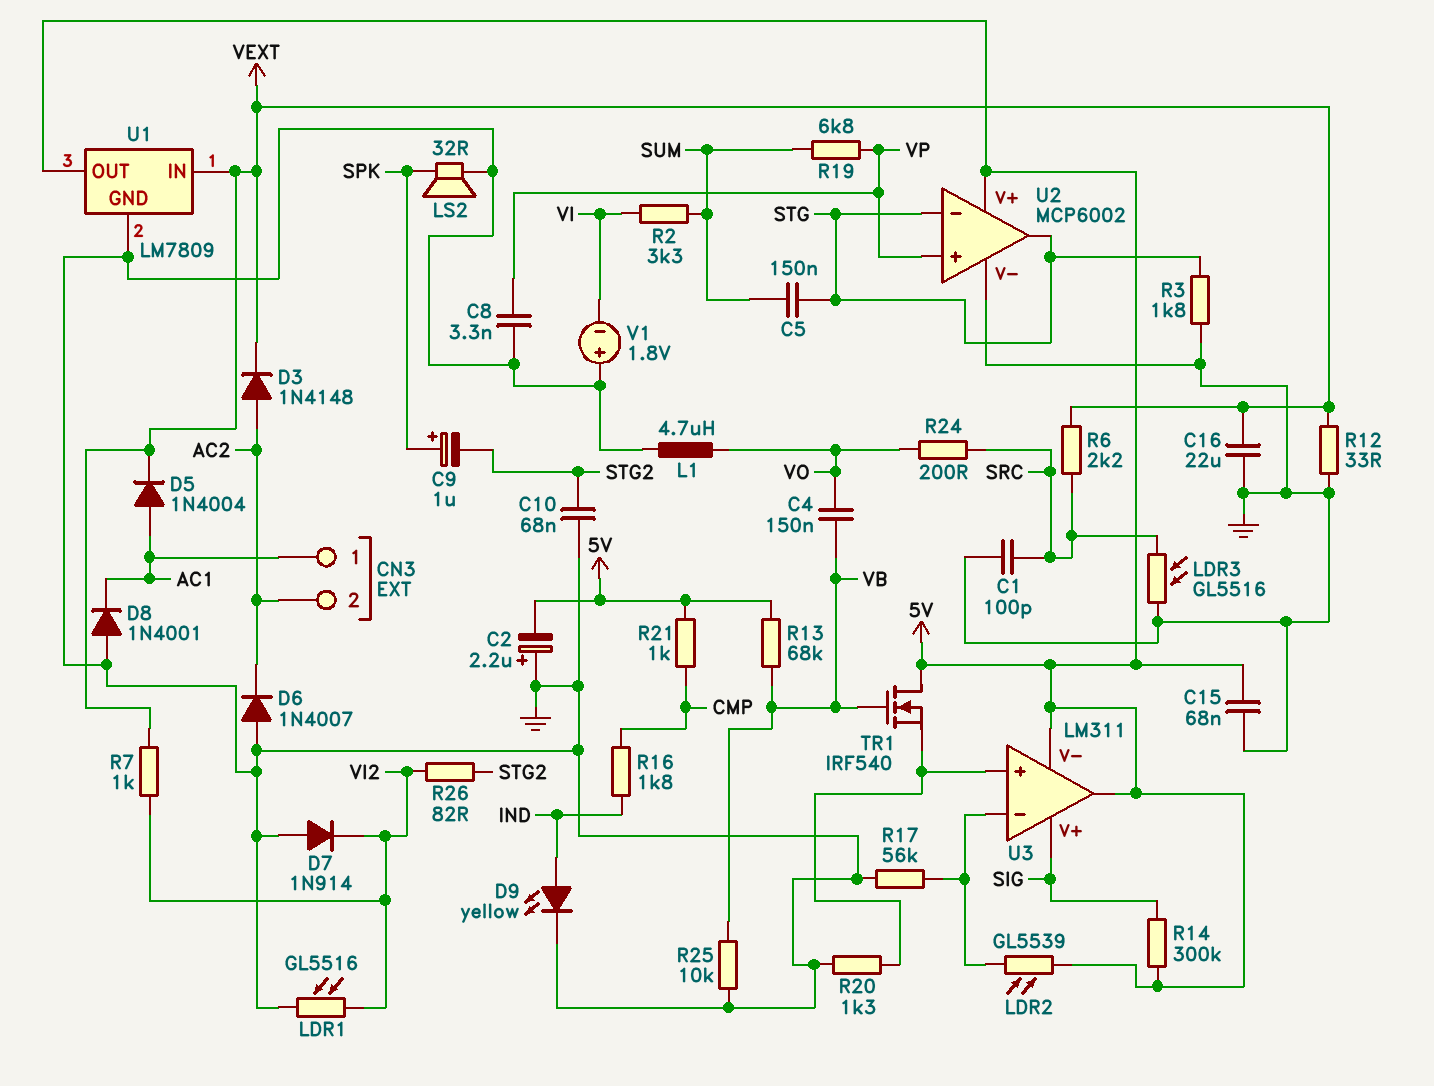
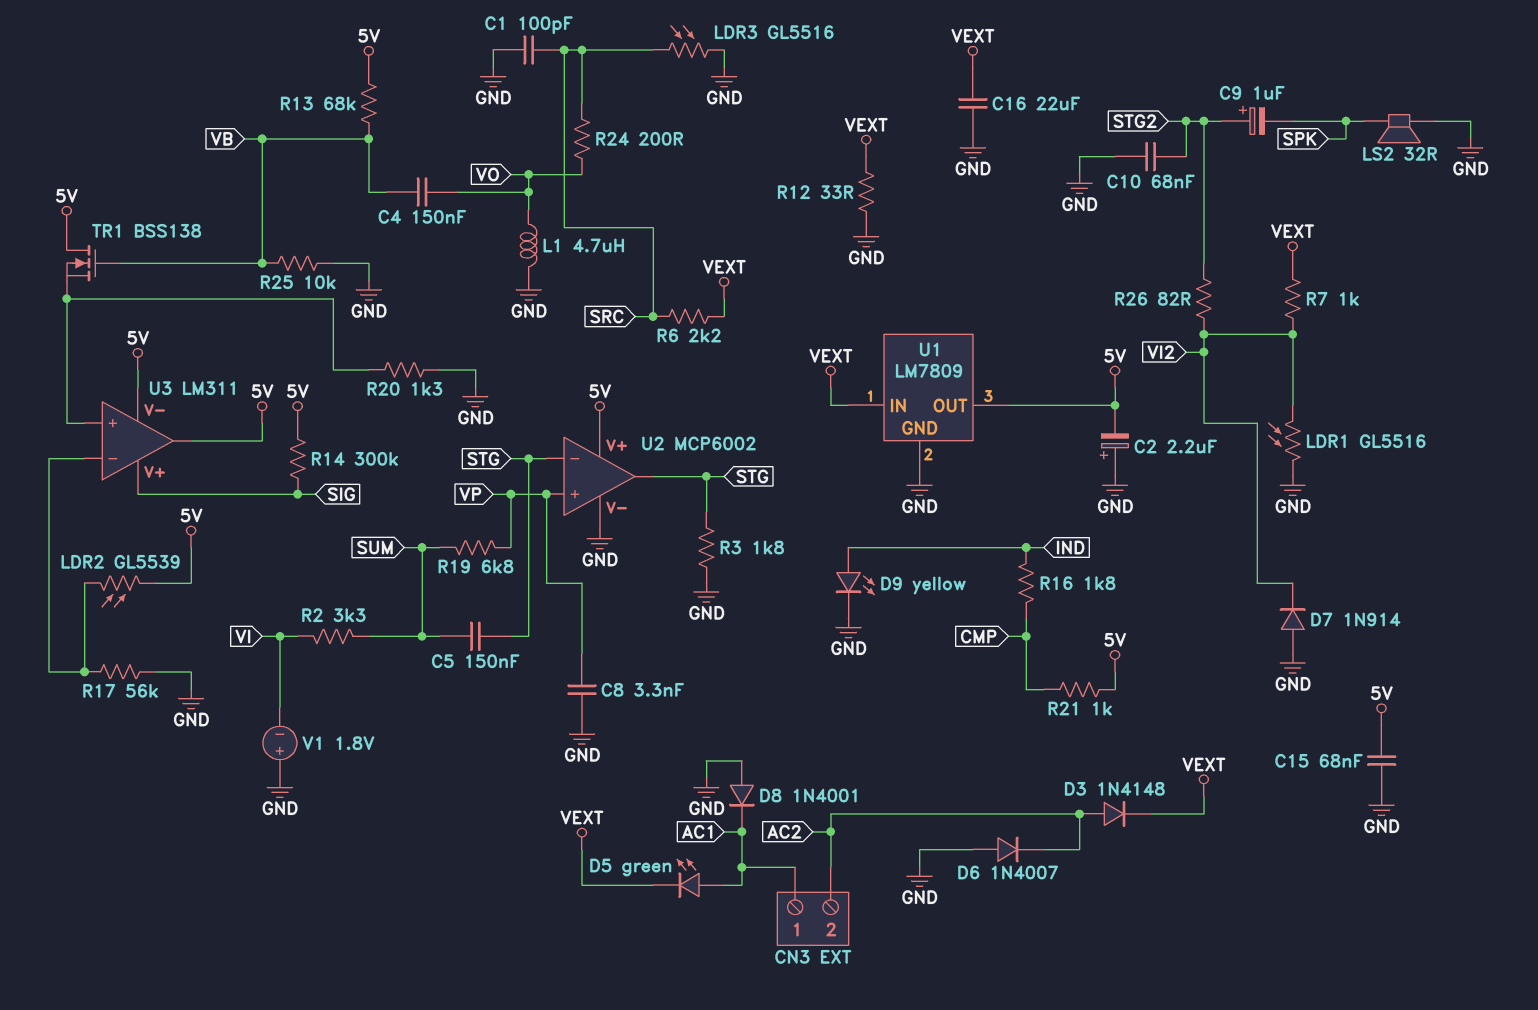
C9: 1uF (plus SPK, minus STG2) -> 1uF (plus STG2, minus SPK)
D5: diode 1N4004 (A AC1, K VEXT) -> LED green (A AC1, K VEXT)
TR1: NMOS IRF540 (G VB, D 5V, S U3/in+) -> NMOS BSS138 (G VB, D 5V, S U3/in+)

